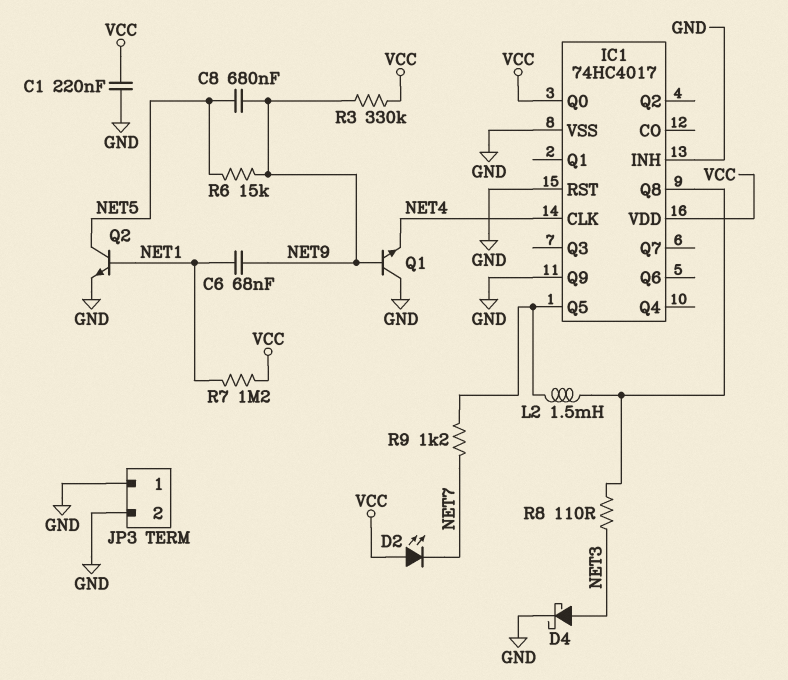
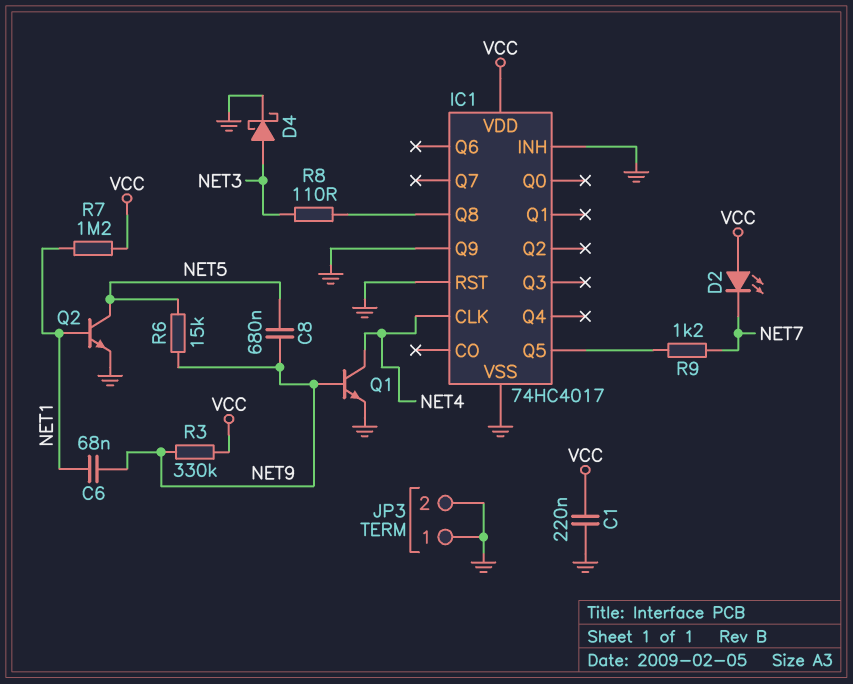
IC1 pin Q0: VCC -> none
L2: 1.5mH (IC1/Q5, IC1/Q8) -> none
Q1: NPN (B NET9, C GND, E NET4) -> NPN (B NET9, C NET4, E GND)

